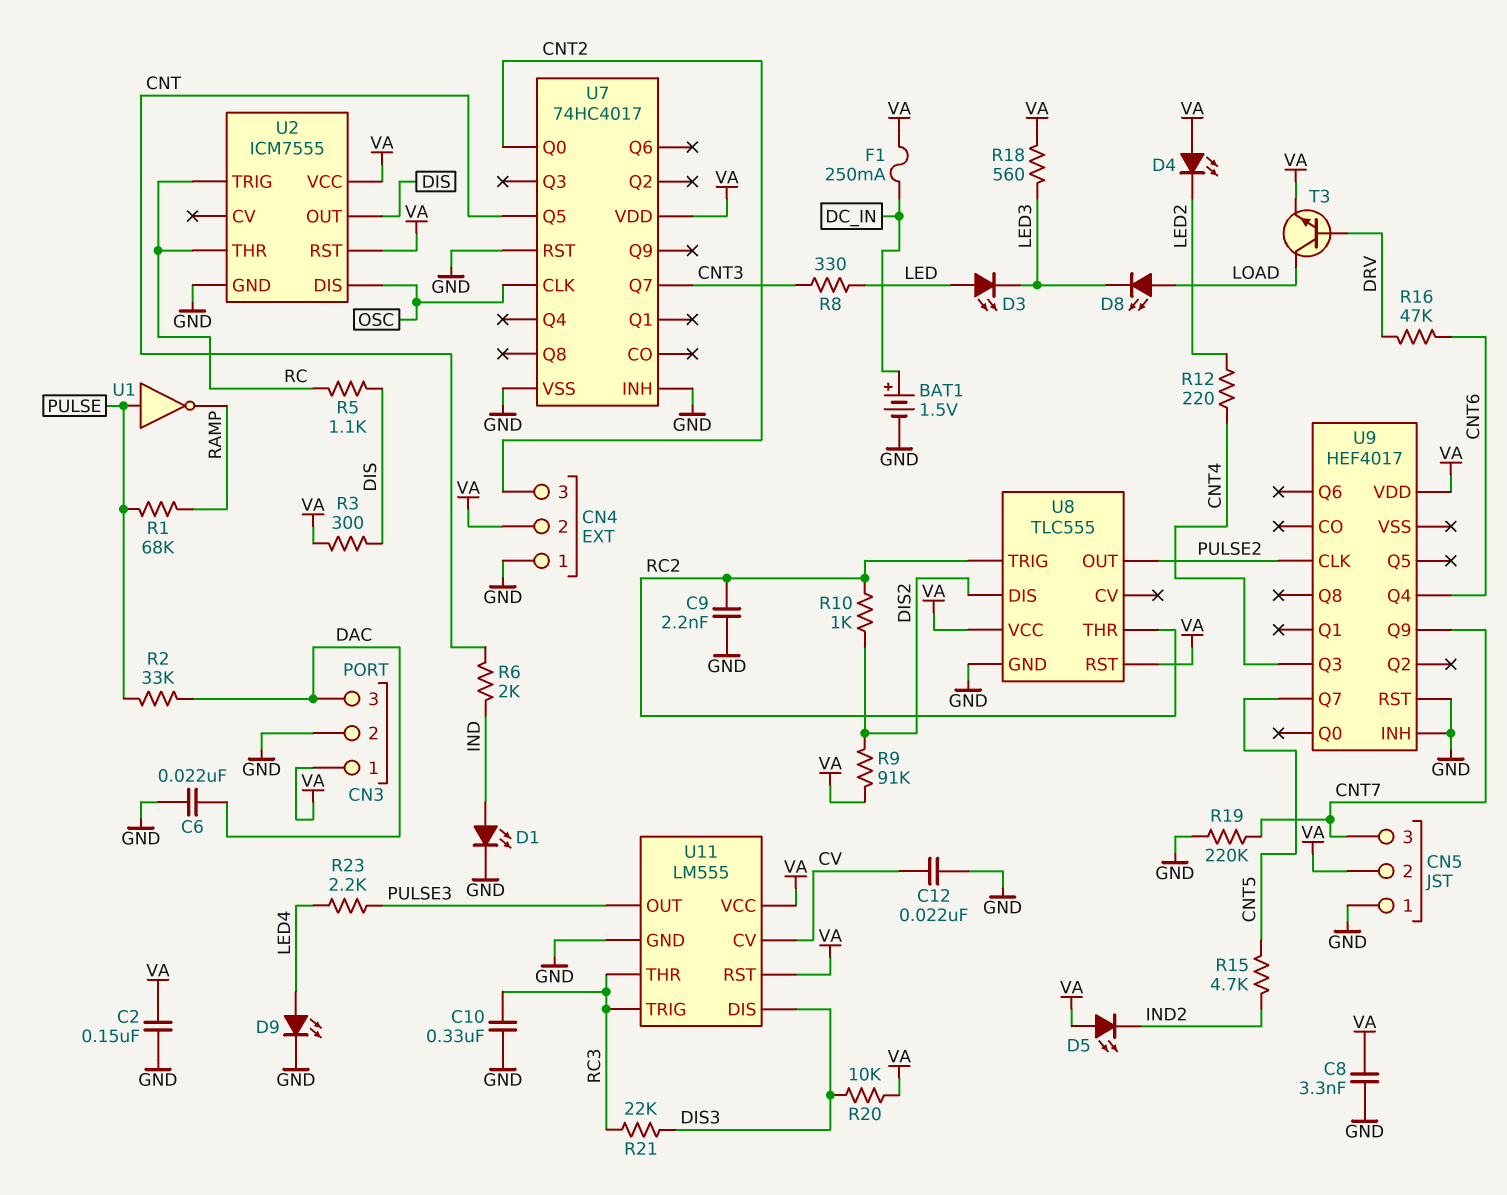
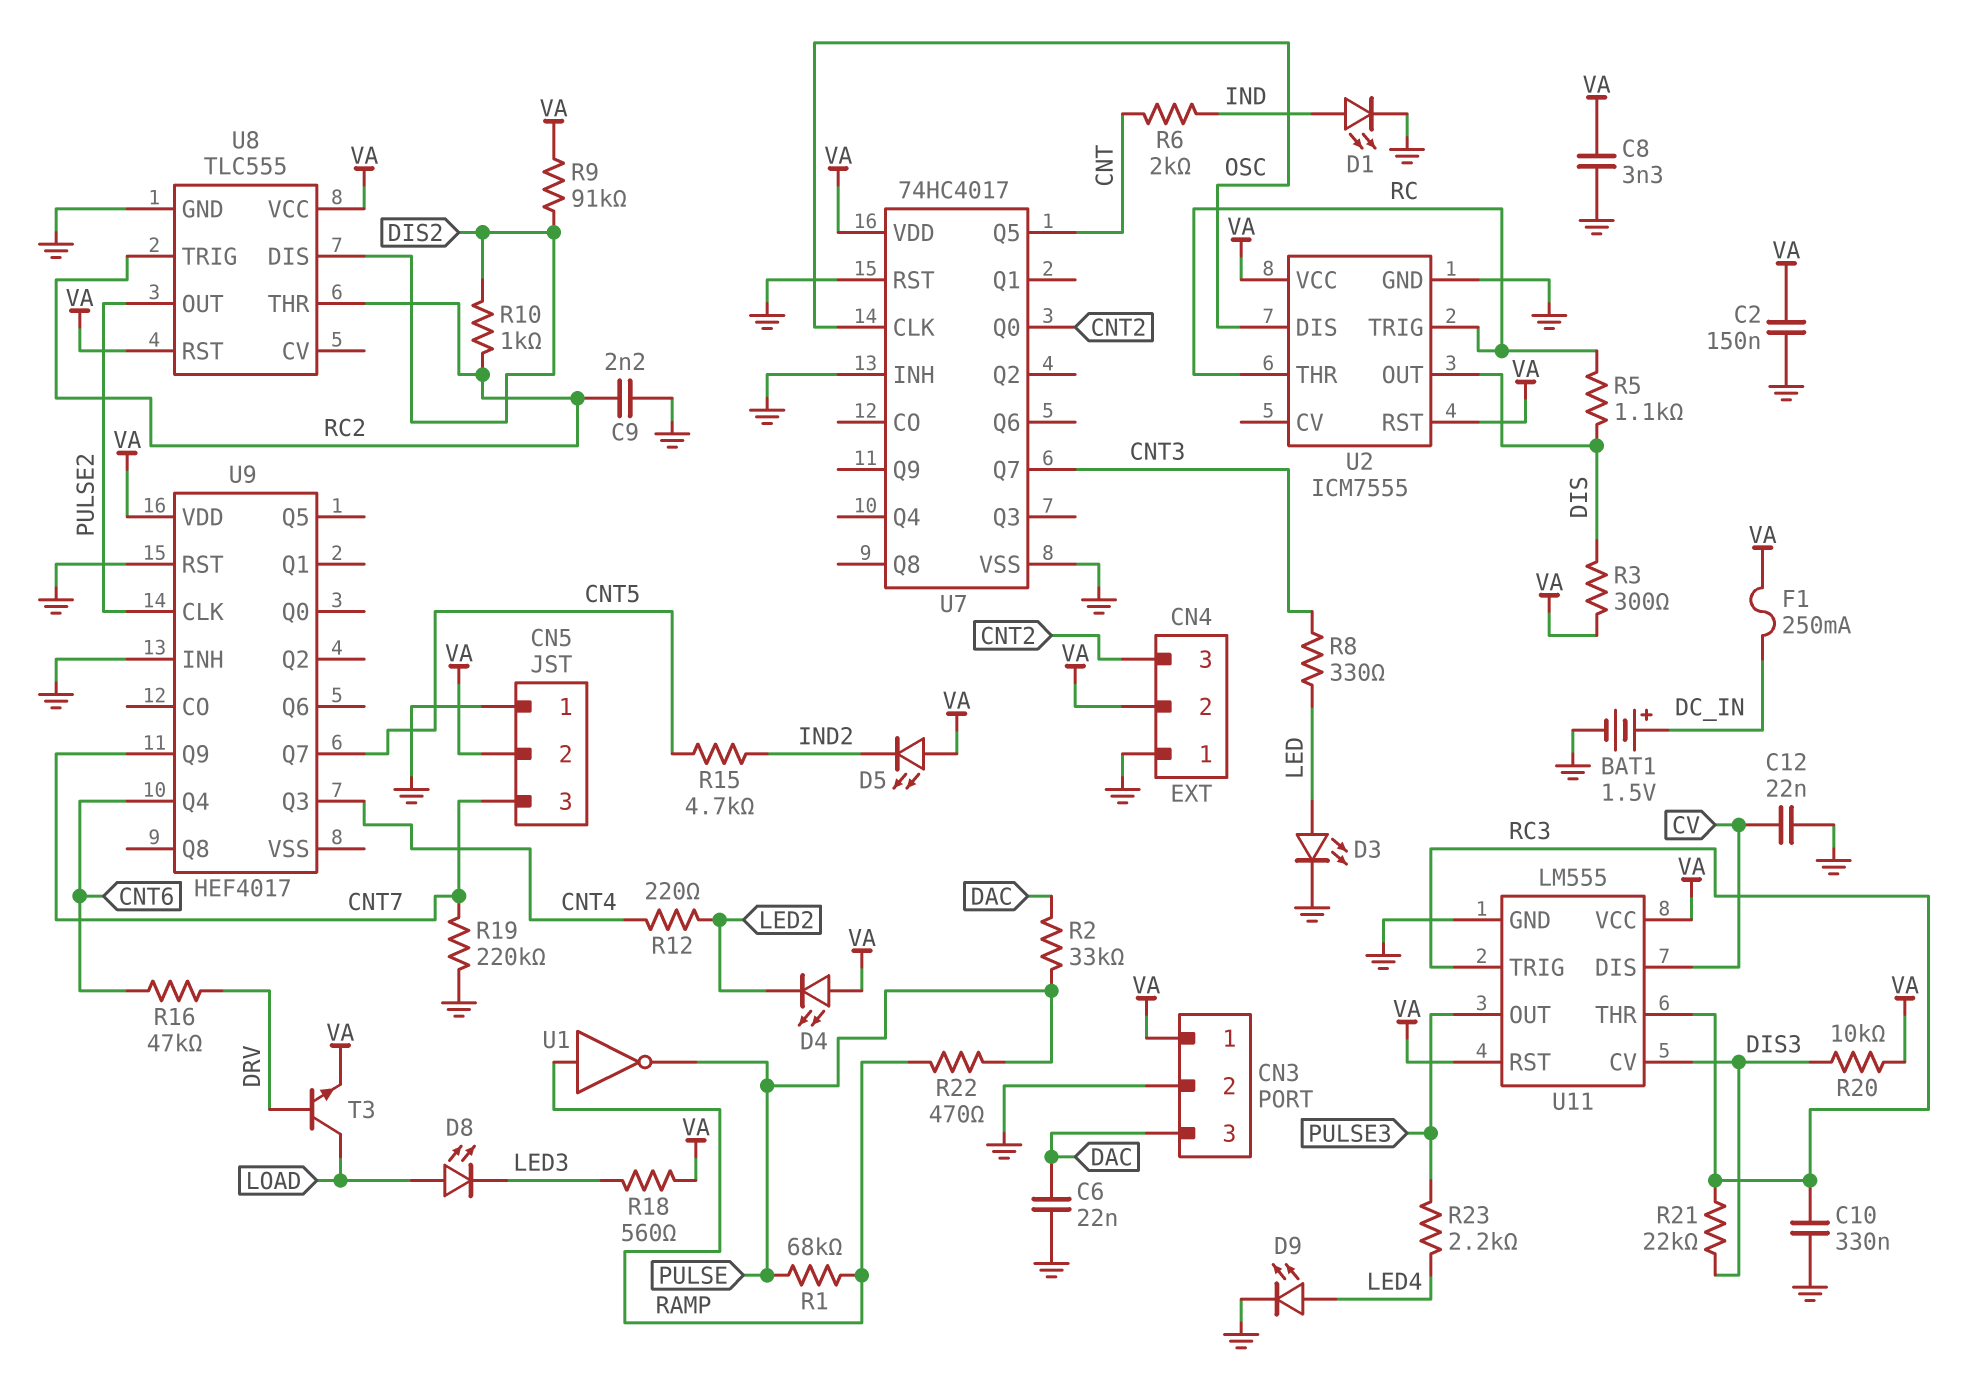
D3: LED (A LED, K LED3) -> LED (A LED, K GND)
R22: none -> 470 (PULSE, RAMP)
U1: NOT (in PULSE, out RAMP) -> NOT (in RAMP, out PULSE)
U11 pin CV: CV -> DIS3
U11 pin DIS: DIS3 -> CV

